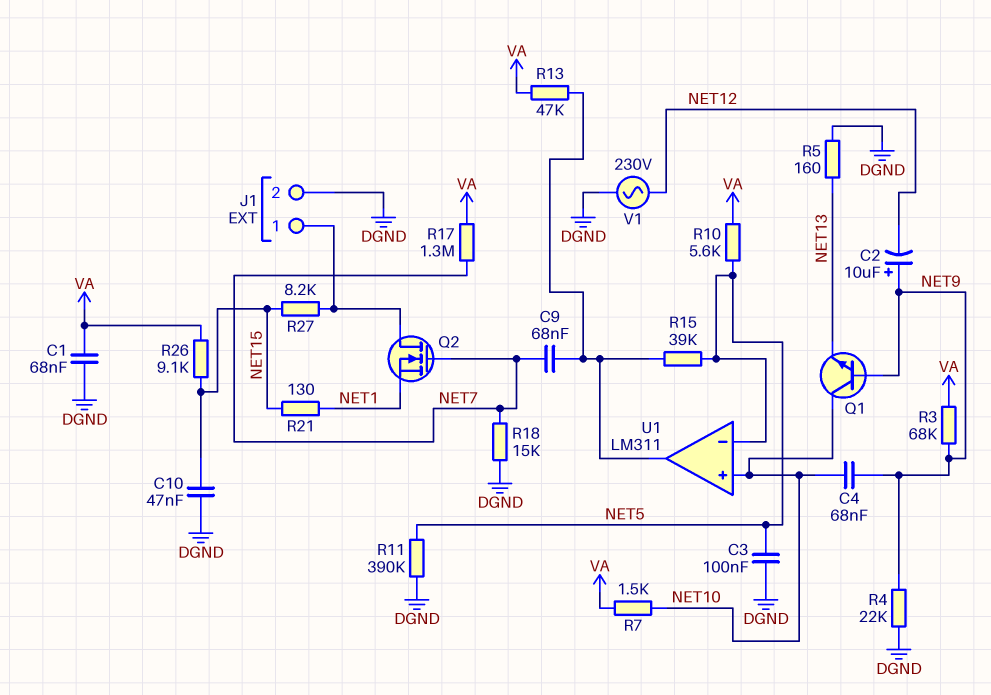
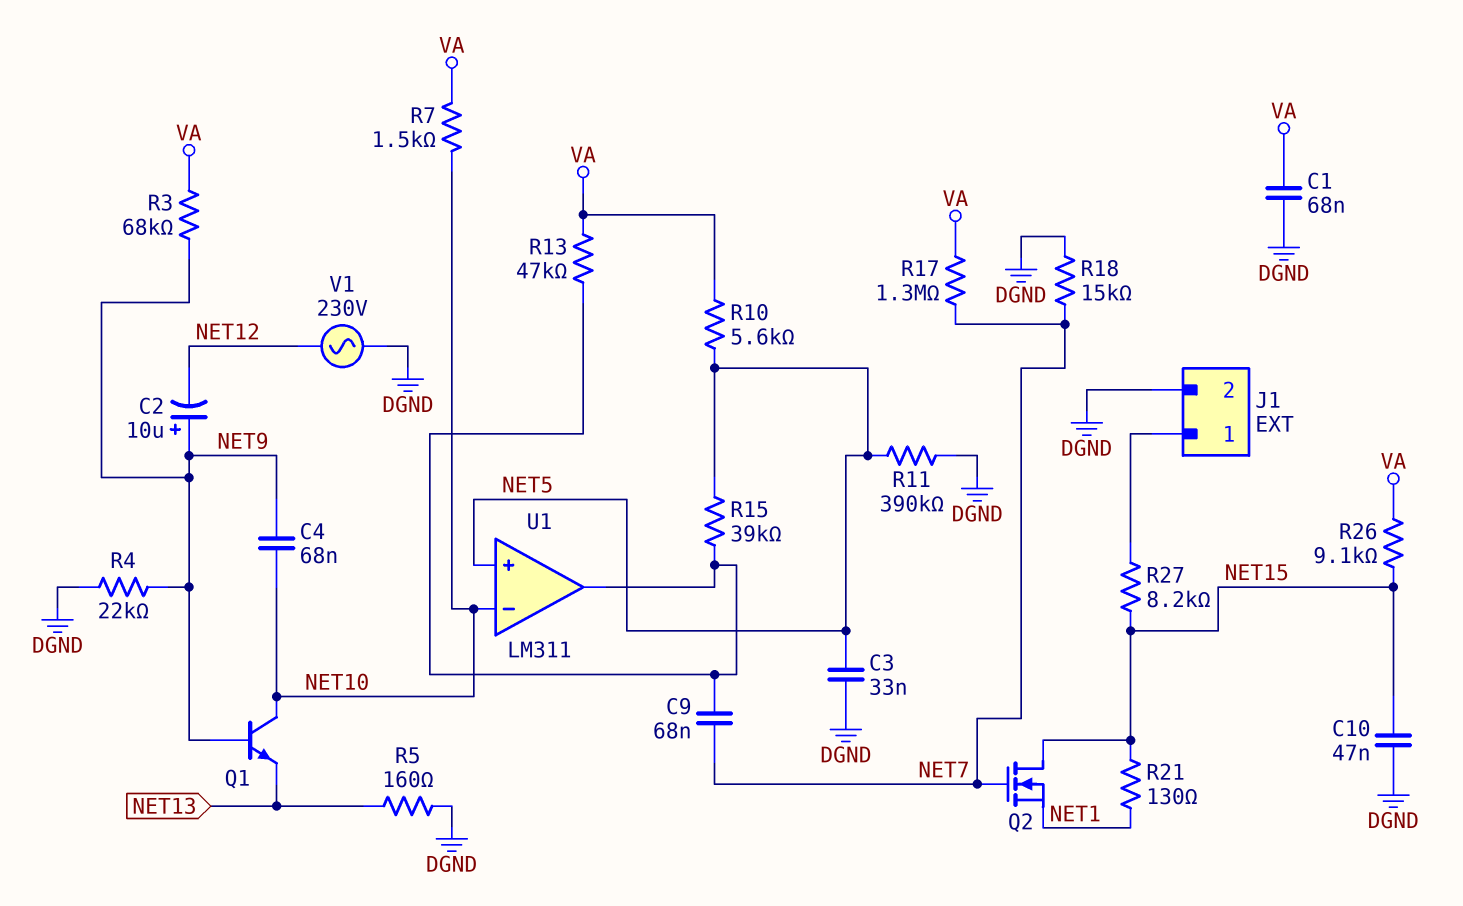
C3: 100nF (DGND, NET5) -> 33nF (DGND, NET5)
Q2: NMOS (G NET7, D J1/1, S NET1) -> NMOS (G NET7, D NET15, S NET1)
U1 pin in+: NET10 -> NET5
U1 pin in-: NET5 -> NET10

